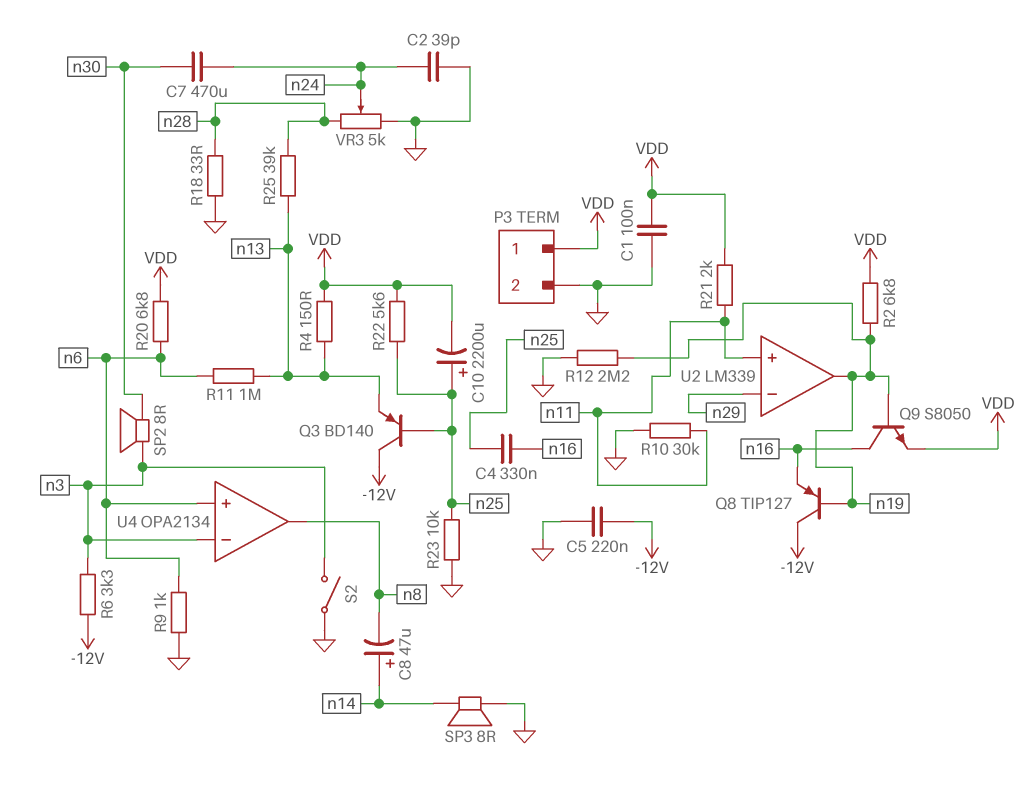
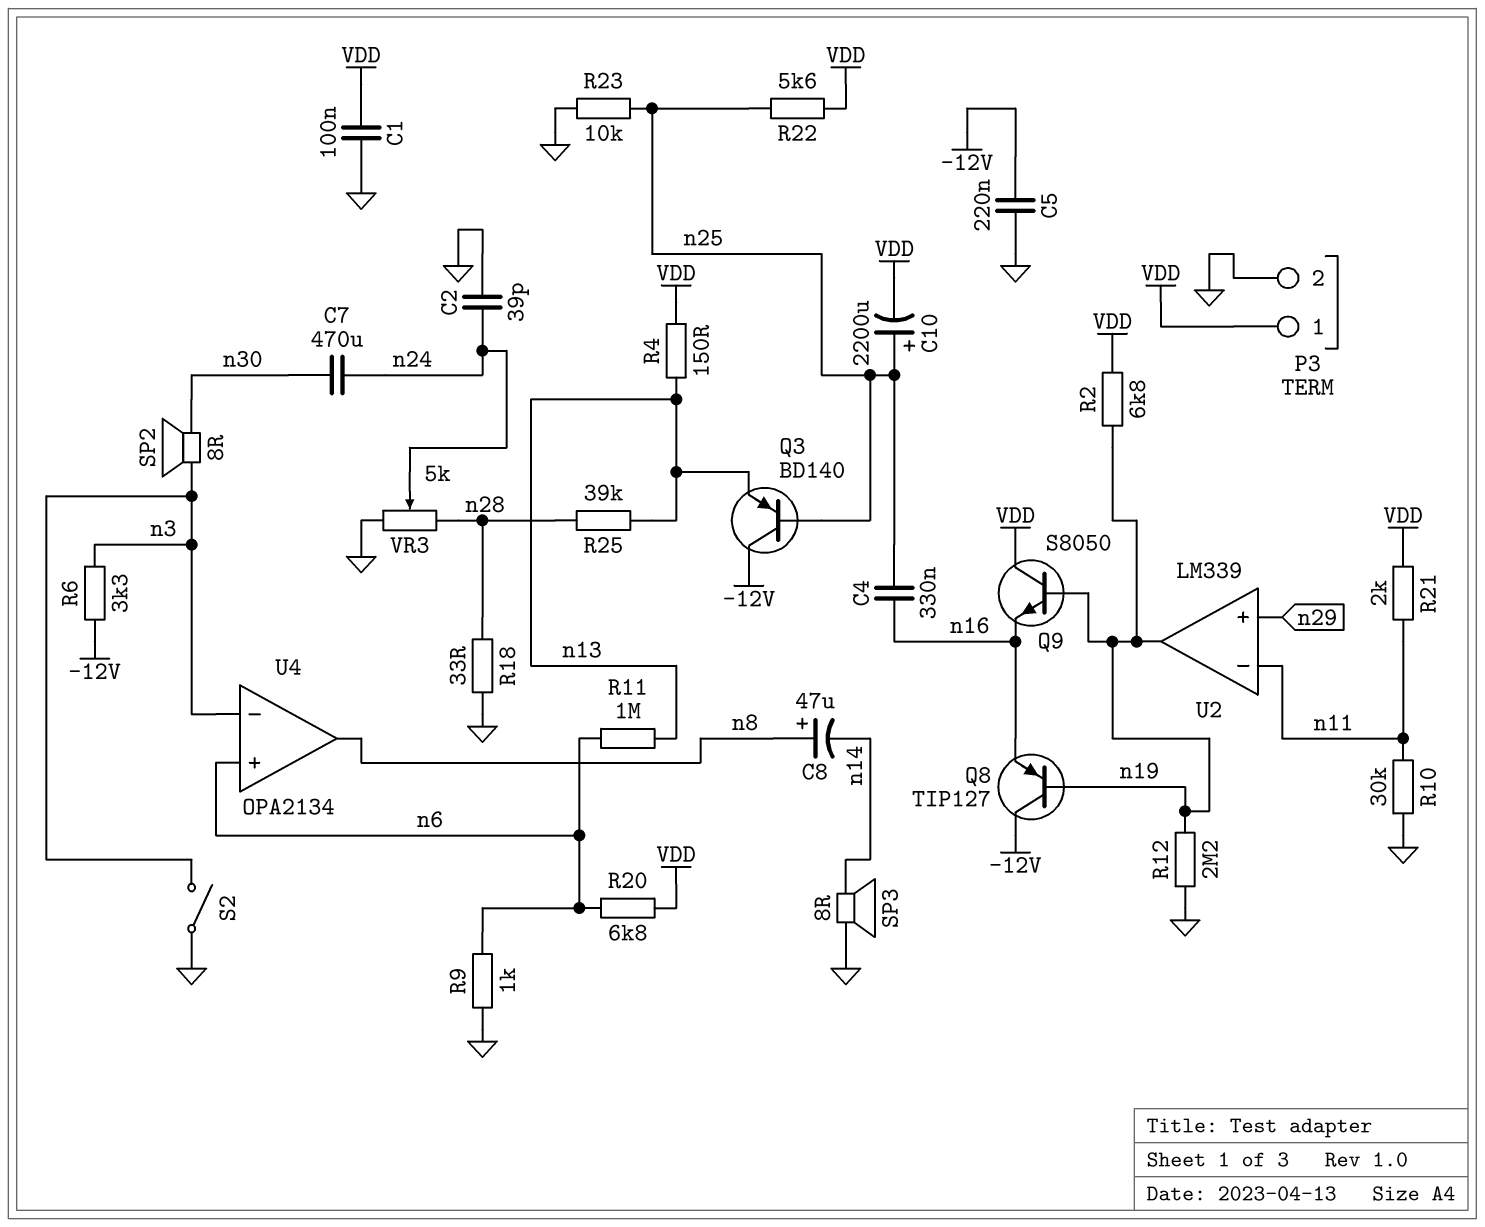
C8: 47uF (plus n14, minus n8) -> 47uF (plus n8, minus n14)
Q9: NPN S8050 (B n19, C n16, E VDD) -> NPN S8050 (B n19, C VDD, E n16)
U2 pin in+: n11 -> n29
U2 pin in-: n29 -> n11

